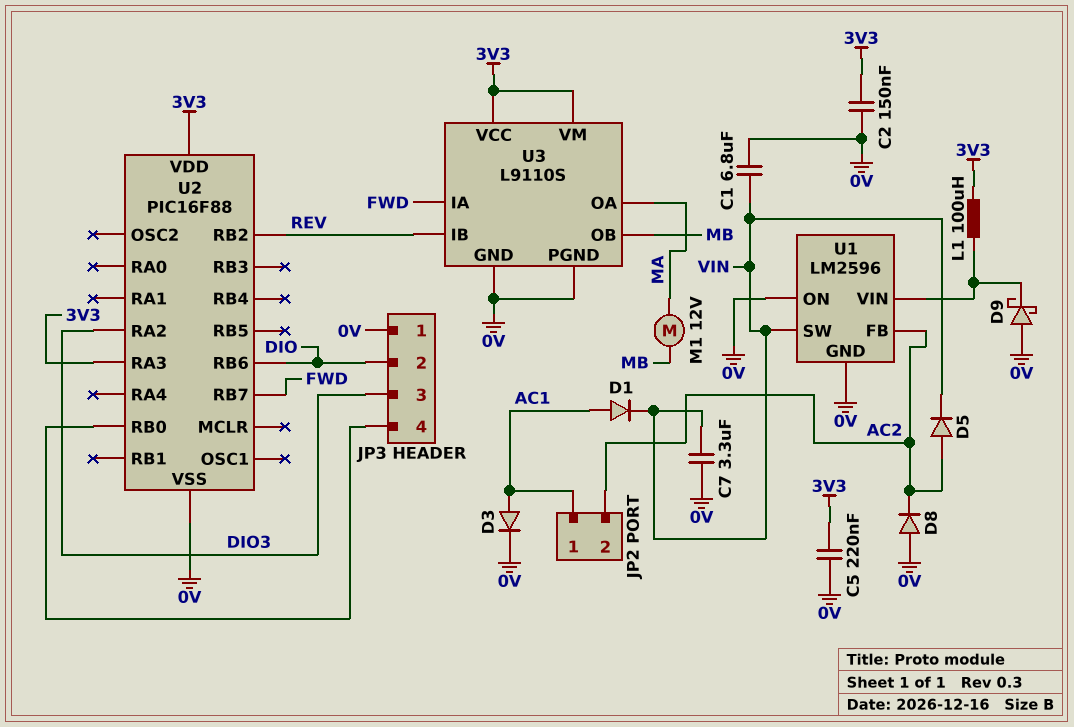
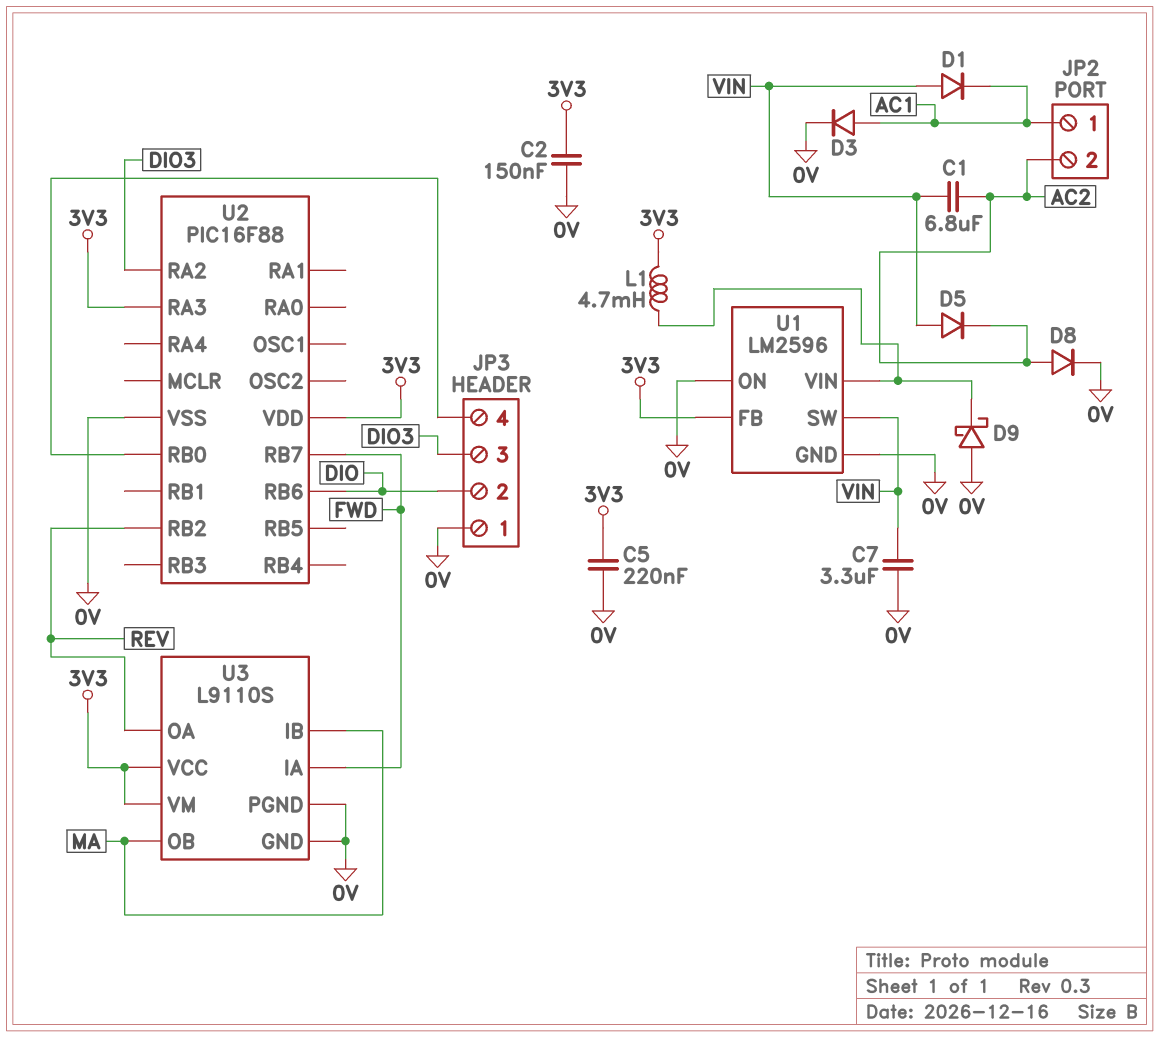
C1: 6.8uF (0V, VIN) -> 6.8uF (AC2, VIN)
D1: diode (A AC1, K VIN) -> diode (A VIN, K AC1)
D5: diode (A AC2, K VIN) -> diode (A VIN, K AC2)
D8: diode (A 0V, K AC2) -> diode (A AC2, K 0V)
L1: 100uH (3V3, U1/VIN) -> 4.7mH (3V3, U1/VIN)
M1: motor 12V (MA, MB) -> none
U1 pin FB: AC2 -> 3V3
U3 pin IB: REV -> MA
U3 pin OA: MA -> REV
U3 pin OB: MB -> MA

